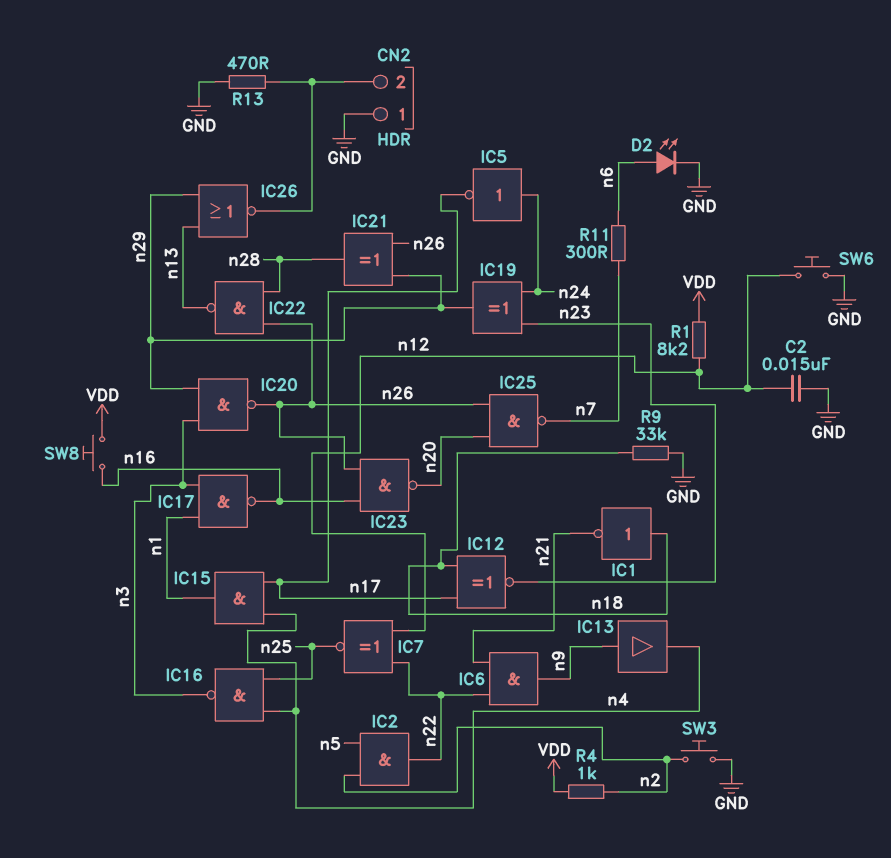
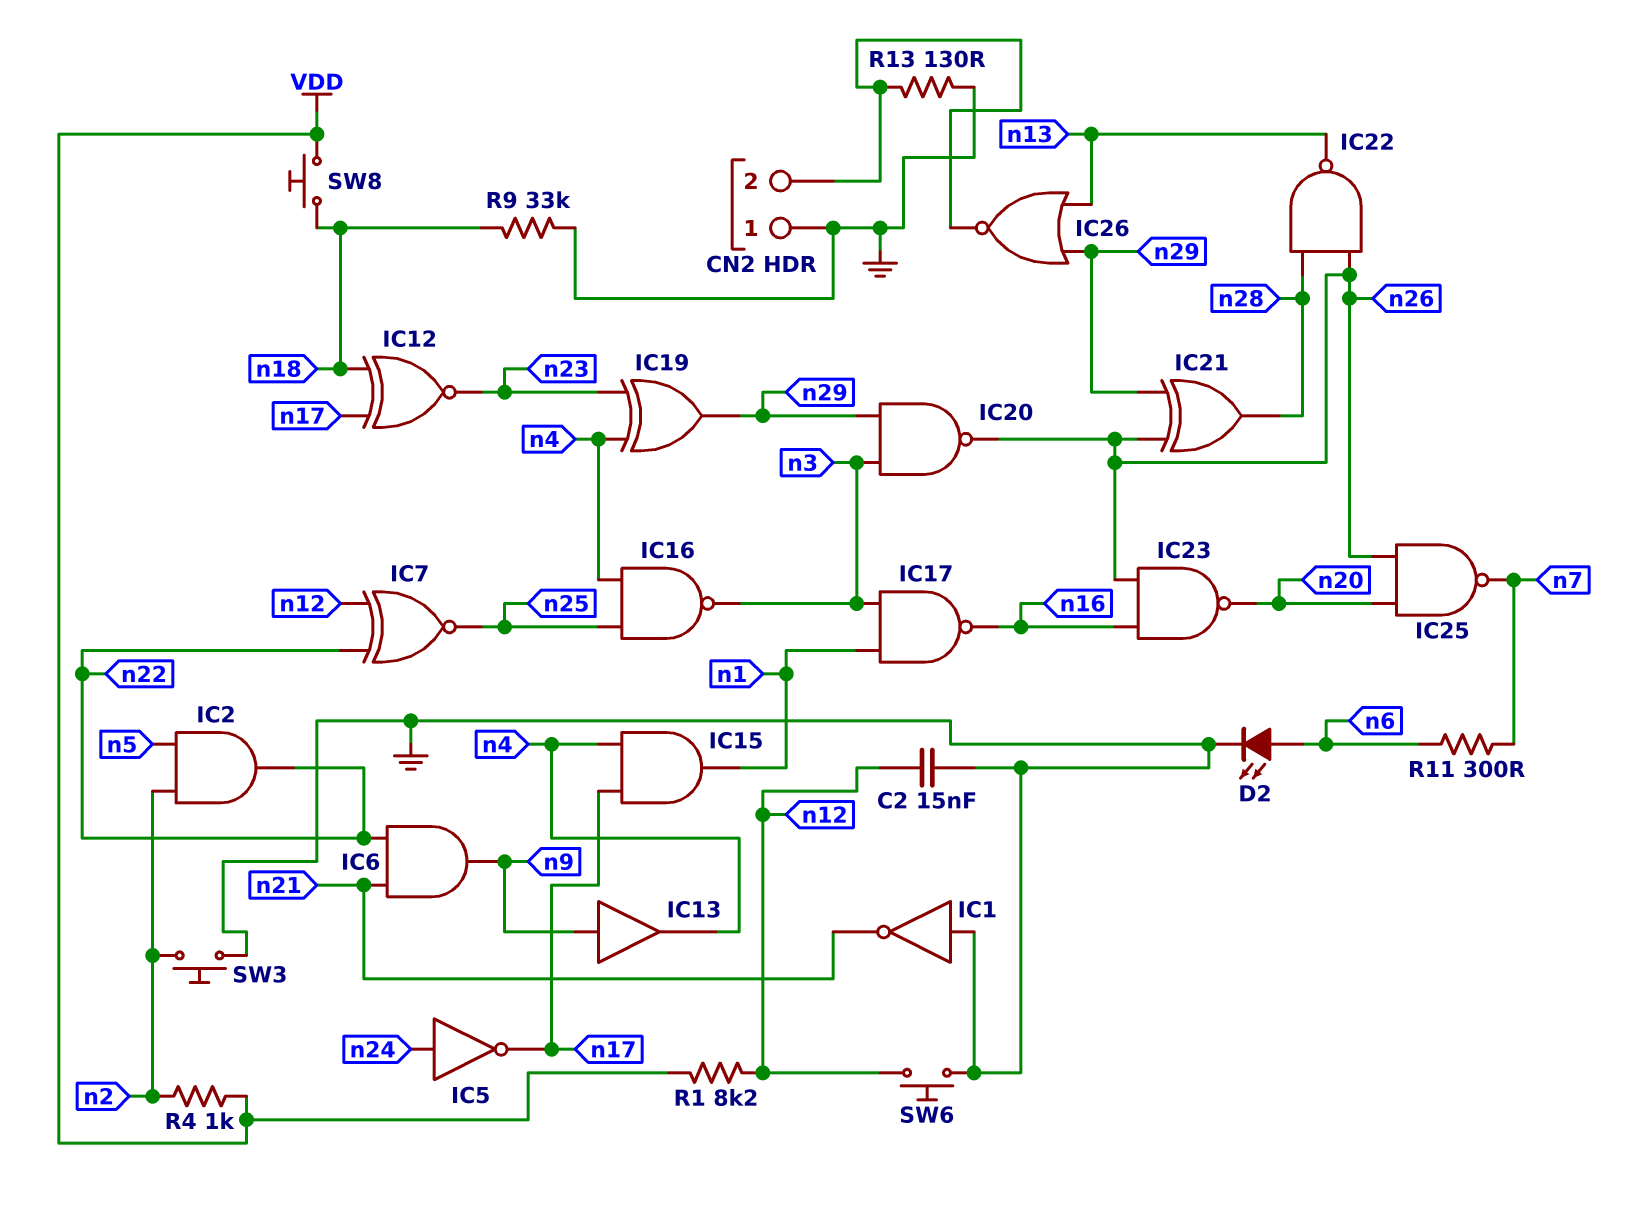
IC1: NOT (in n18, out n21) -> NOT (in GND, out n21)
IC19: XOR (in n23, in n24, out n29) -> XOR (in n4, in n23, out n29)
R13: 470 (CN2/2, GND) -> 130 (CN2/2, GND)
SW8: button (VDD, n16) -> button (VDD, n18)

